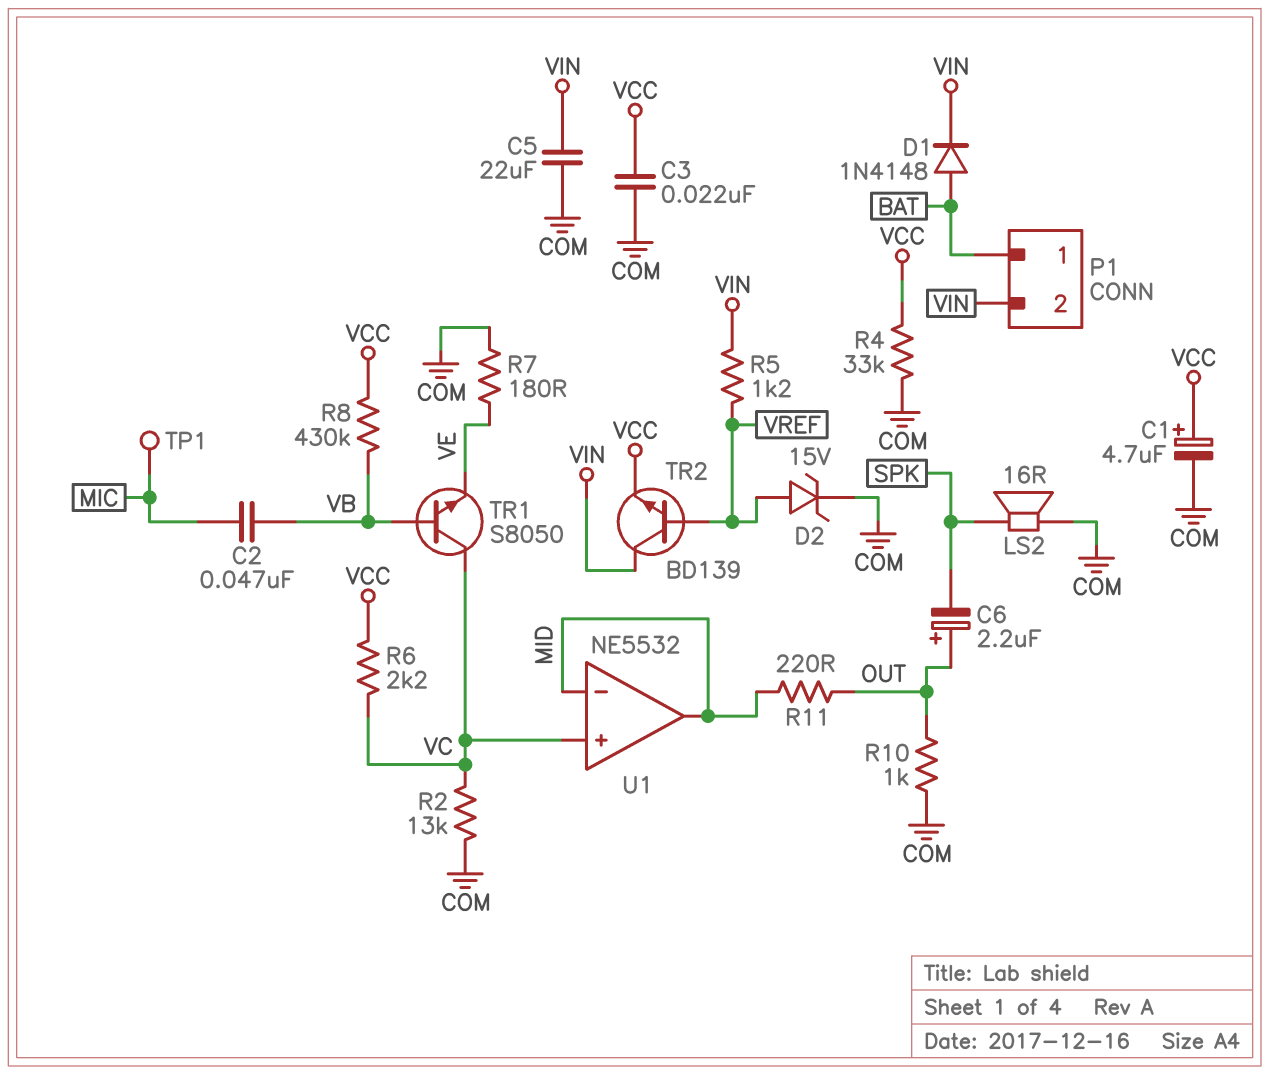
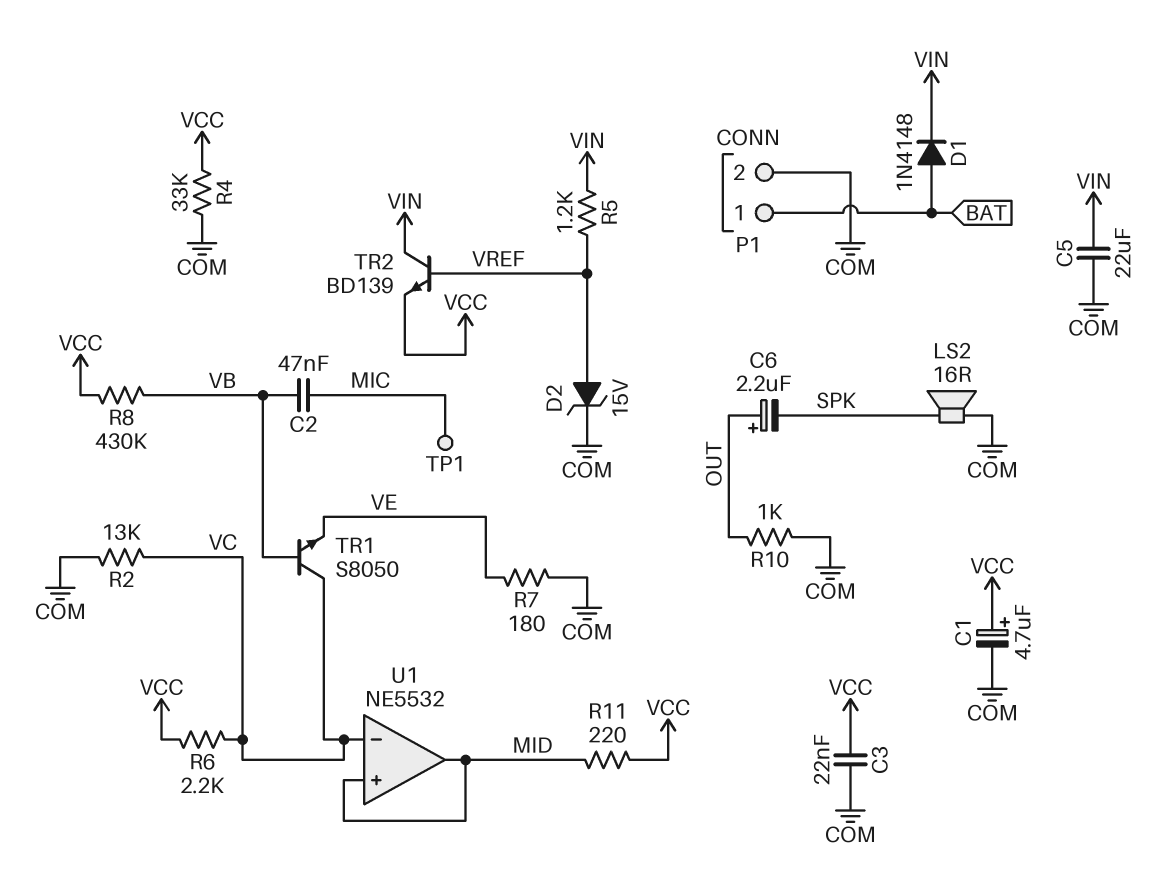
P1 pin 2: VIN -> COM
R11: 220 (MID, OUT) -> 220 (MID, VCC)
U1 pin in+: VC -> MID
U1 pin in-: MID -> VC

